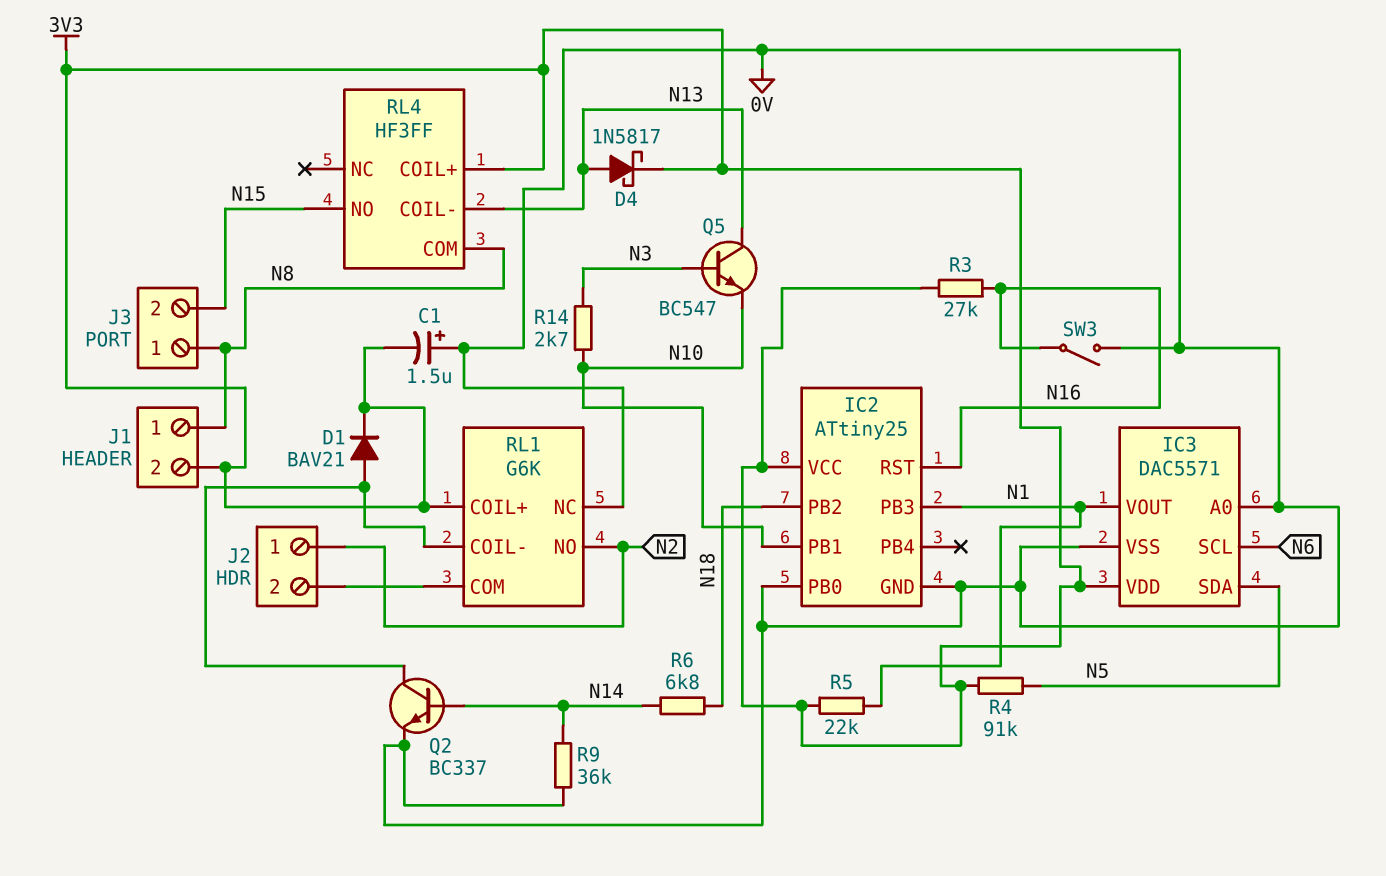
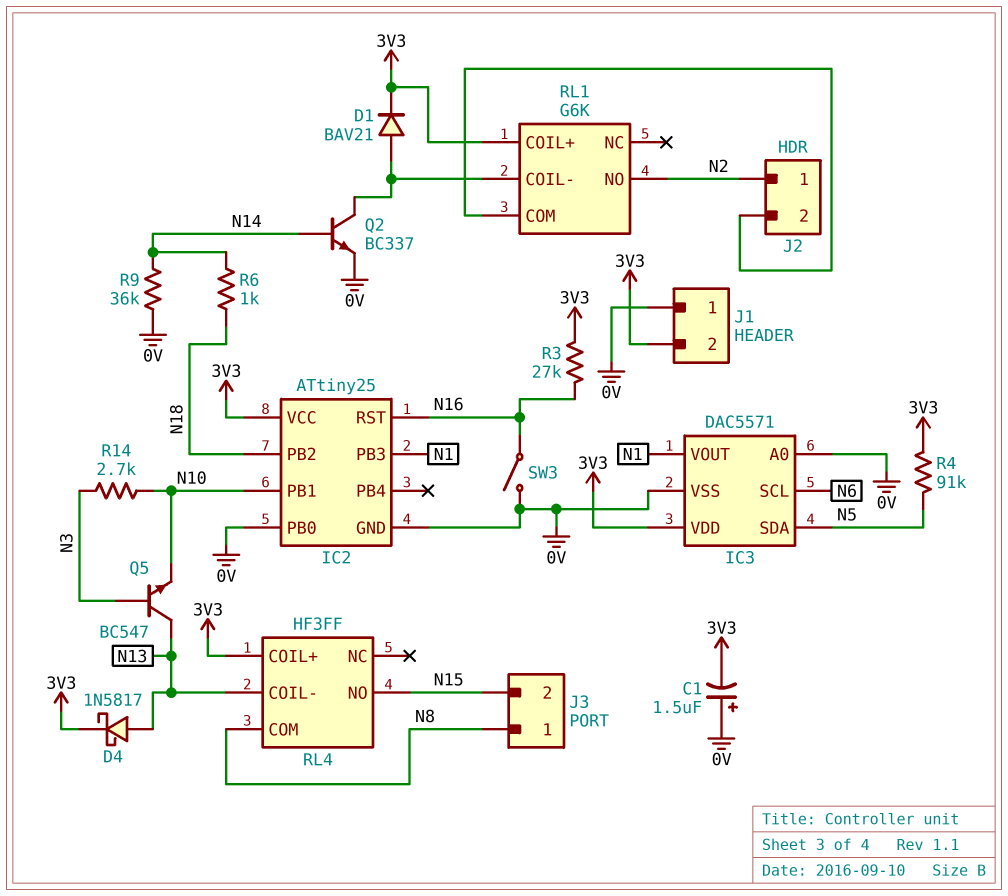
J1 pin 1: N8 -> 0V
R5: 22k (3V3, N1) -> none
R6: 6.8k (N14, N18) -> 1k (N14, N18)
RL1 pin NC: 0V -> none

